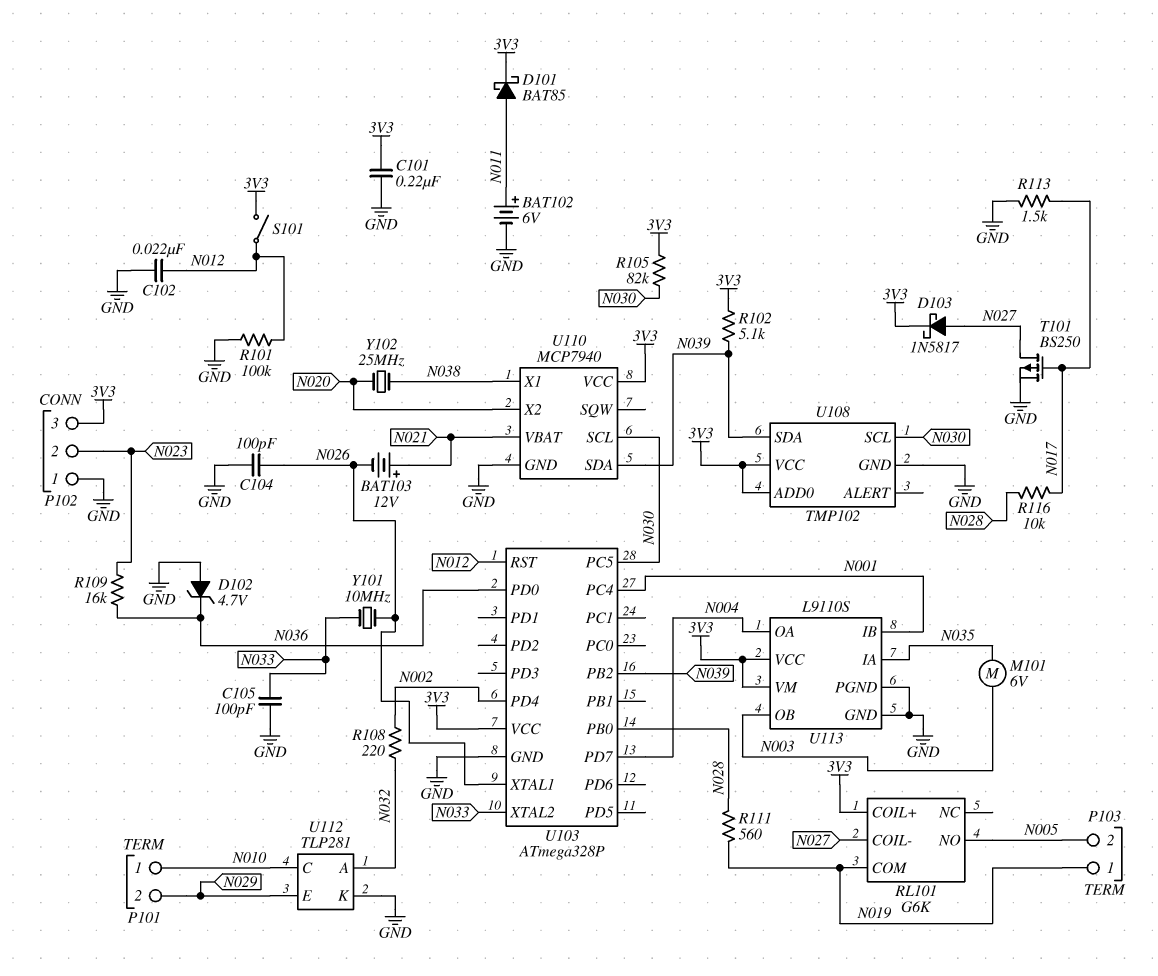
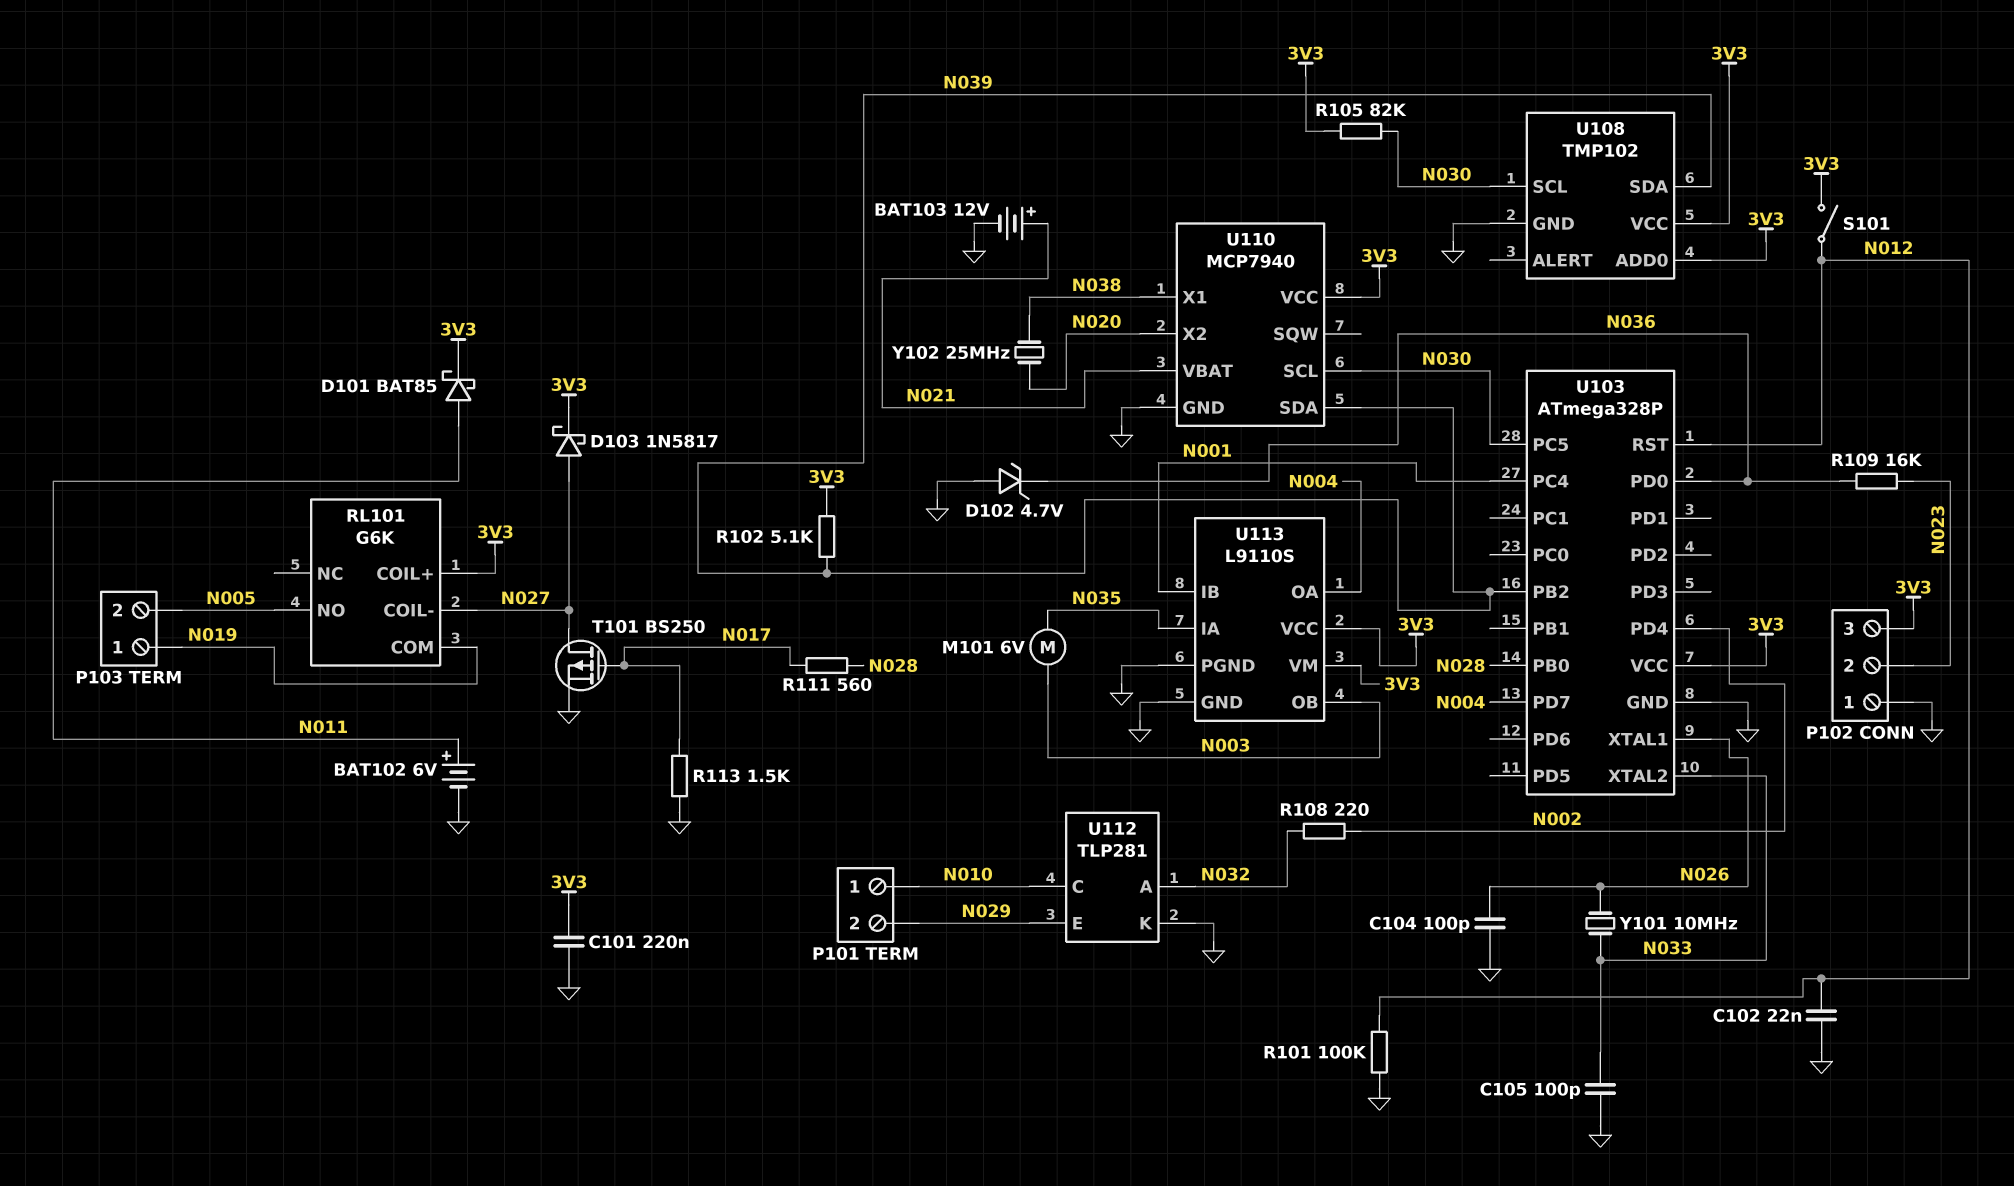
BAT103: 12V (plus N021, minus N026) -> 12V (plus N021, minus GND)
R111: 560 (N019, N028) -> 560 (N017, N028)
R116: 10k (N017, N028) -> none

